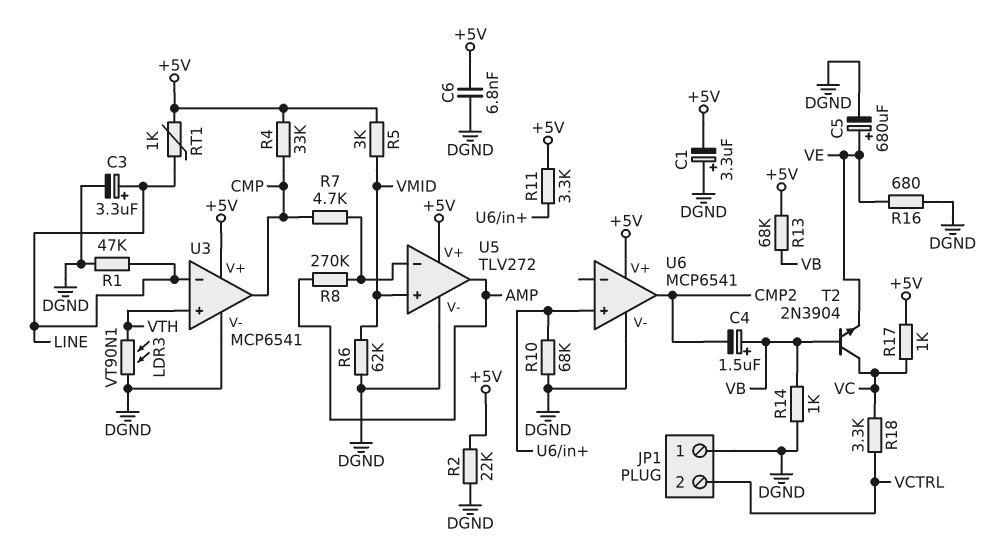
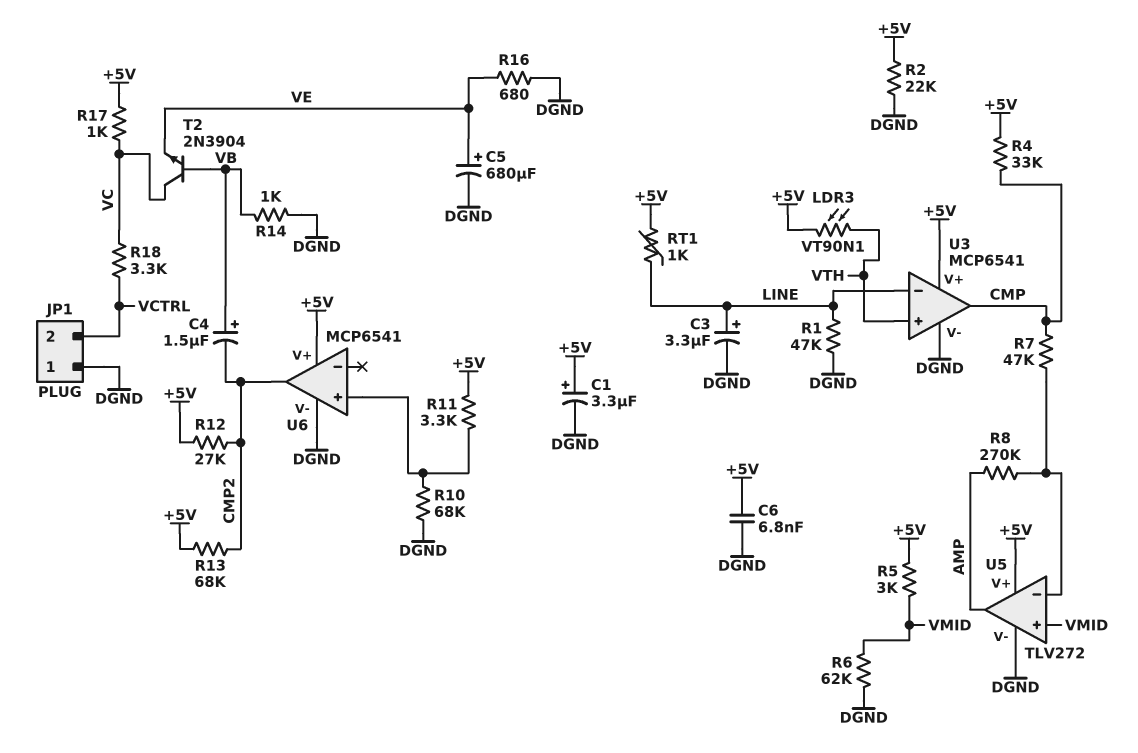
C1: 3.3uF (plus DGND, minus +5V) -> 3.3uF (plus +5V, minus DGND)
LDR3: VT90N1 (DGND, VTH) -> VT90N1 (+5V, VTH)
R7: 4.7k (CMP, U5/in-) -> 47k (CMP, U5/in-)
R12: none -> 27k (+5V, CMP2)
R13: 68k (+5V, VB) -> 68k (+5V, CMP2)

